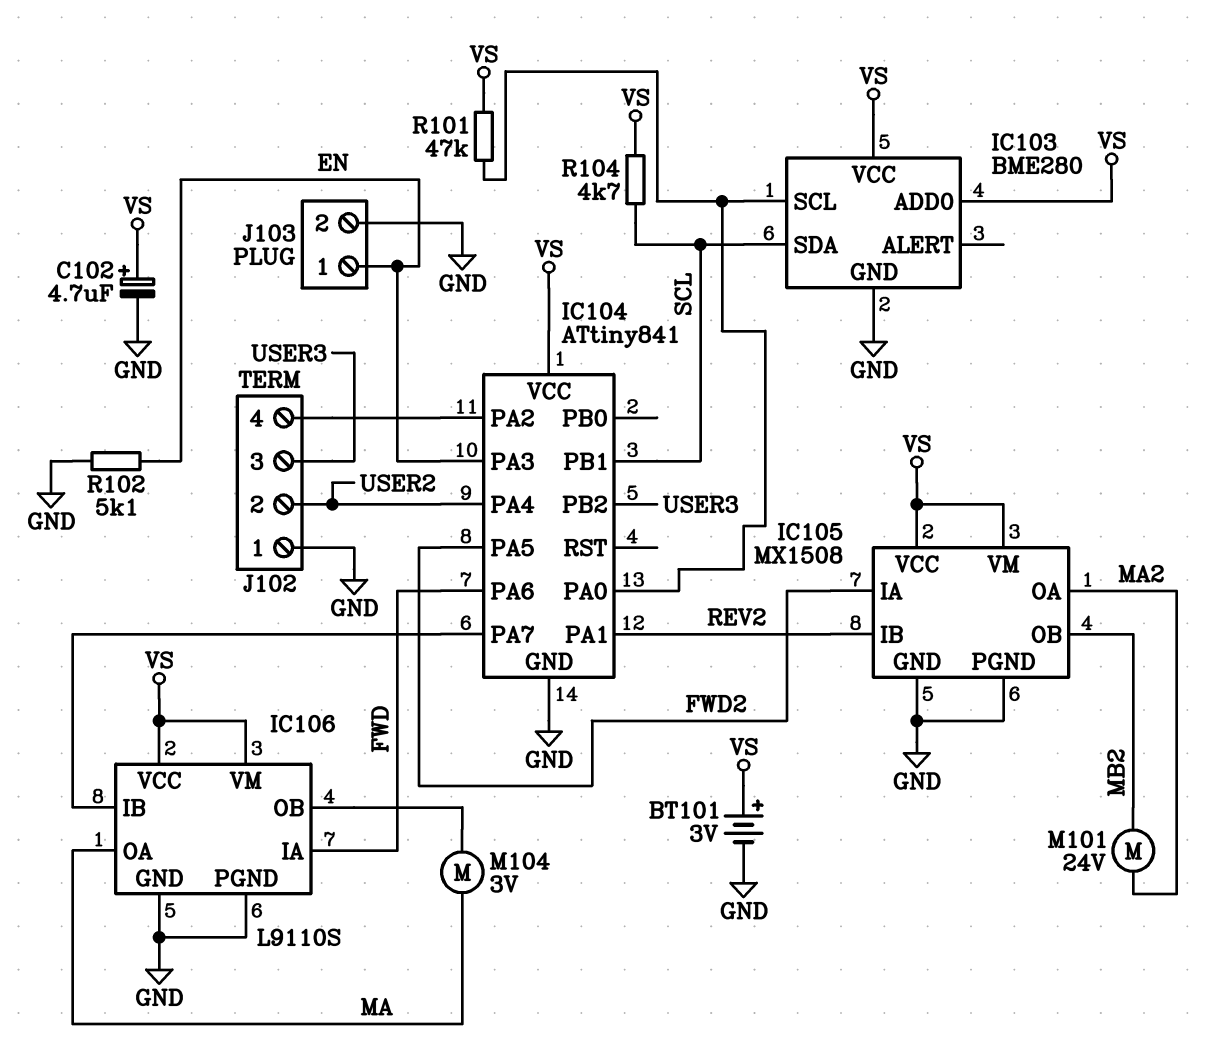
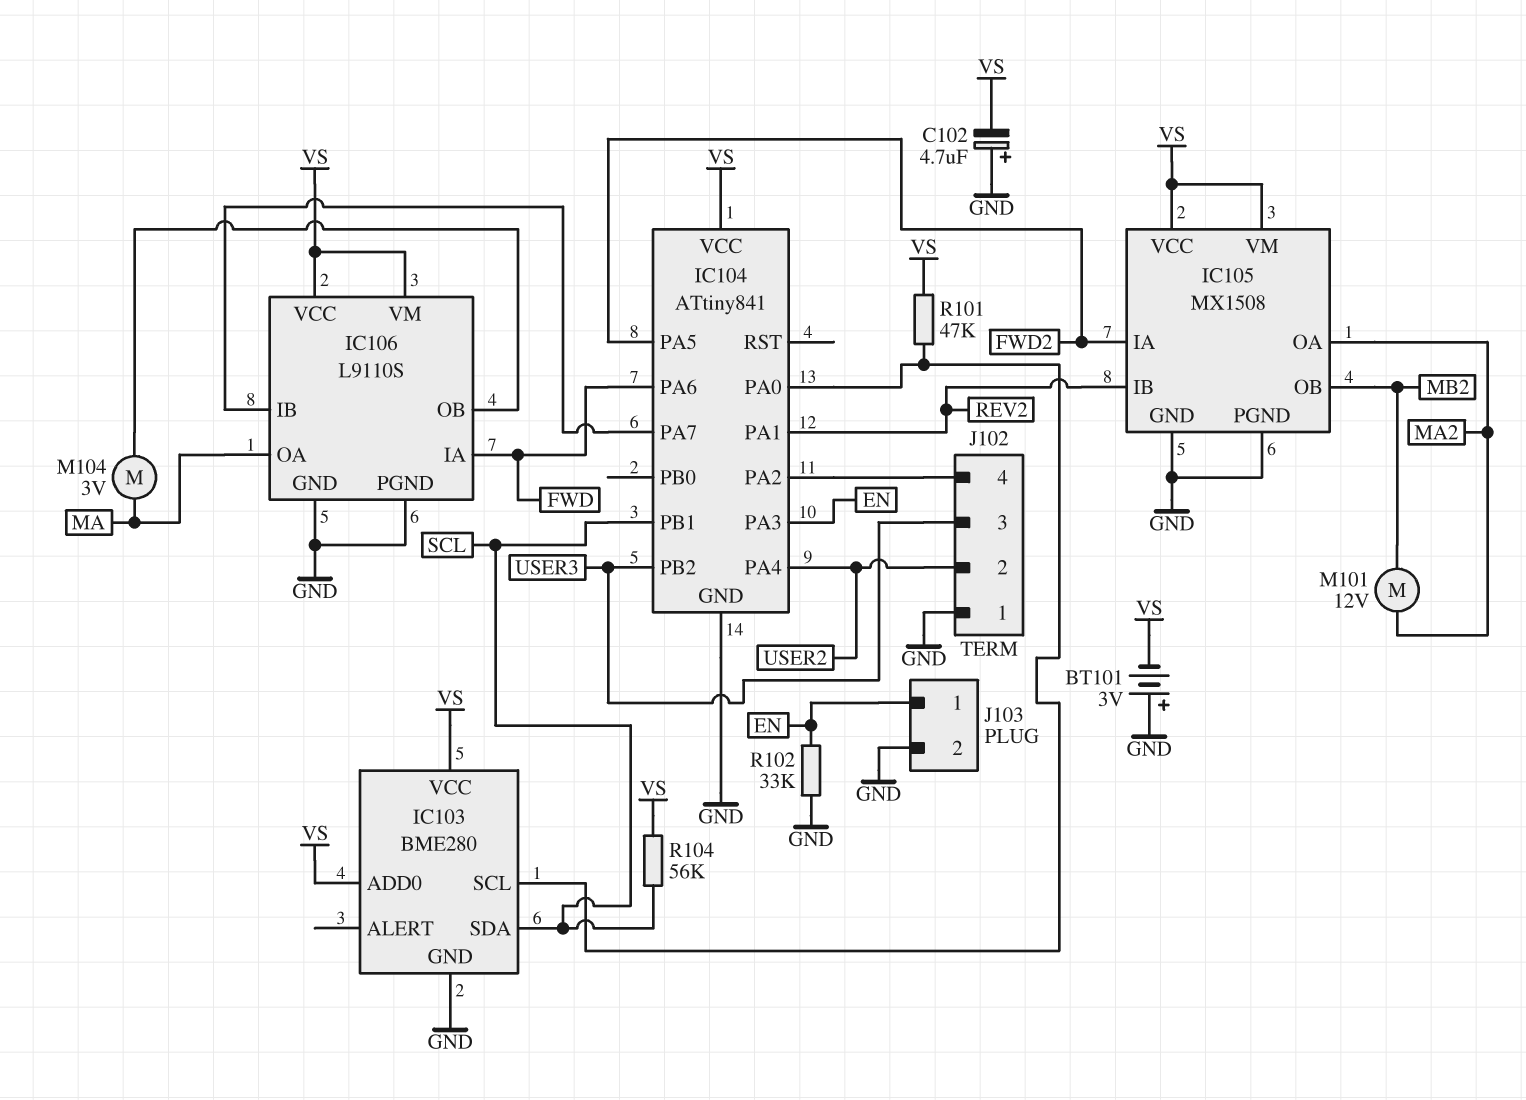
BT101: 3V (plus VS, minus GND) -> 3V (plus GND, minus VS)
C102: 4.7uF (plus VS, minus GND) -> 4.7uF (plus GND, minus VS)
M101: motor 24V (MA2, MB2) -> motor 12V (MA2, MB2)
R102: 5.1k (EN, GND) -> 33k (EN, GND)
R104: 4.7k (SCL, VS) -> 56k (SCL, VS)

